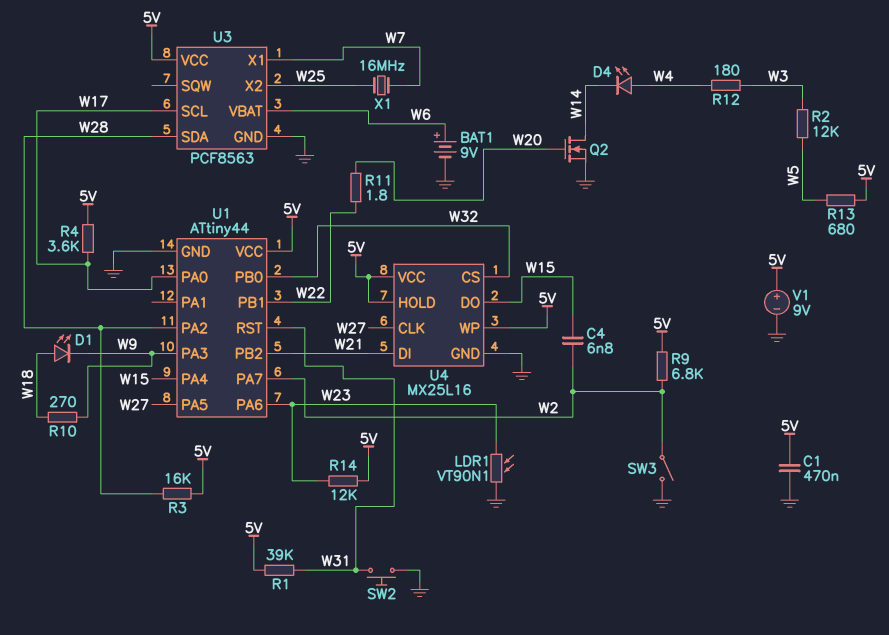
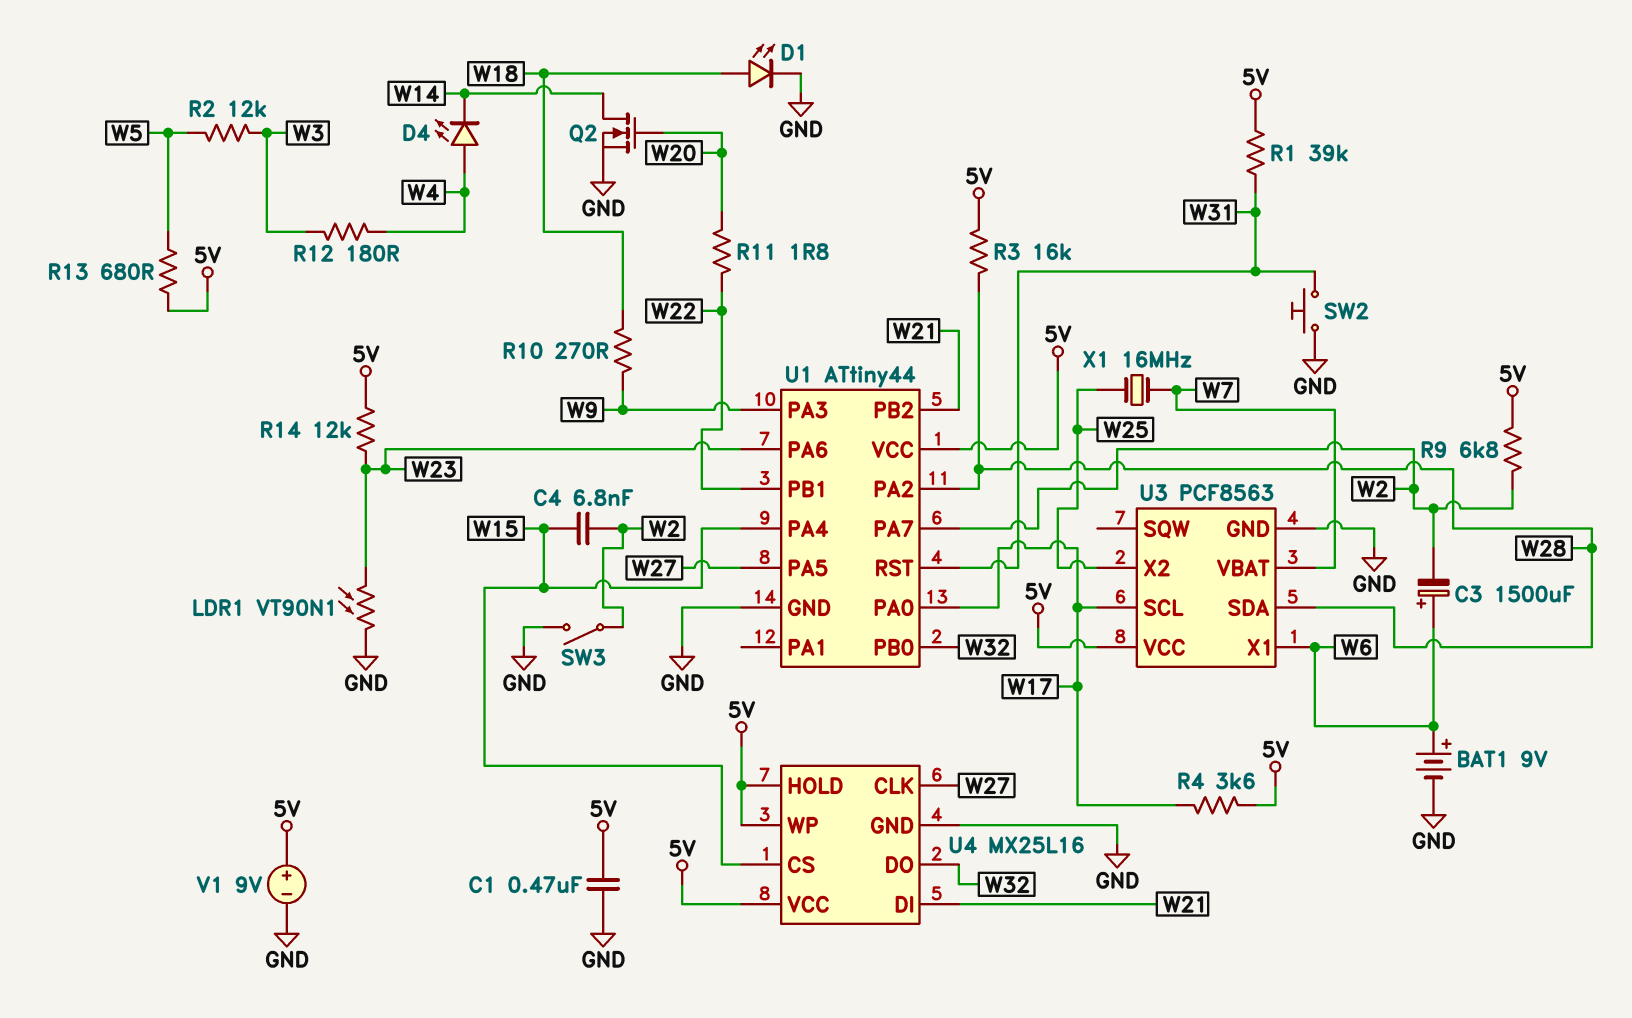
C3: none -> 1500uF (plus W6, minus W2)
D1: LED (A W18, K W9) -> LED (A W18, K GND)
U3 pin VBAT: W6 -> W7
U3 pin X1: W7 -> W6
U4 pin CS: W32 -> W15
U4 pin DO: W15 -> W32

